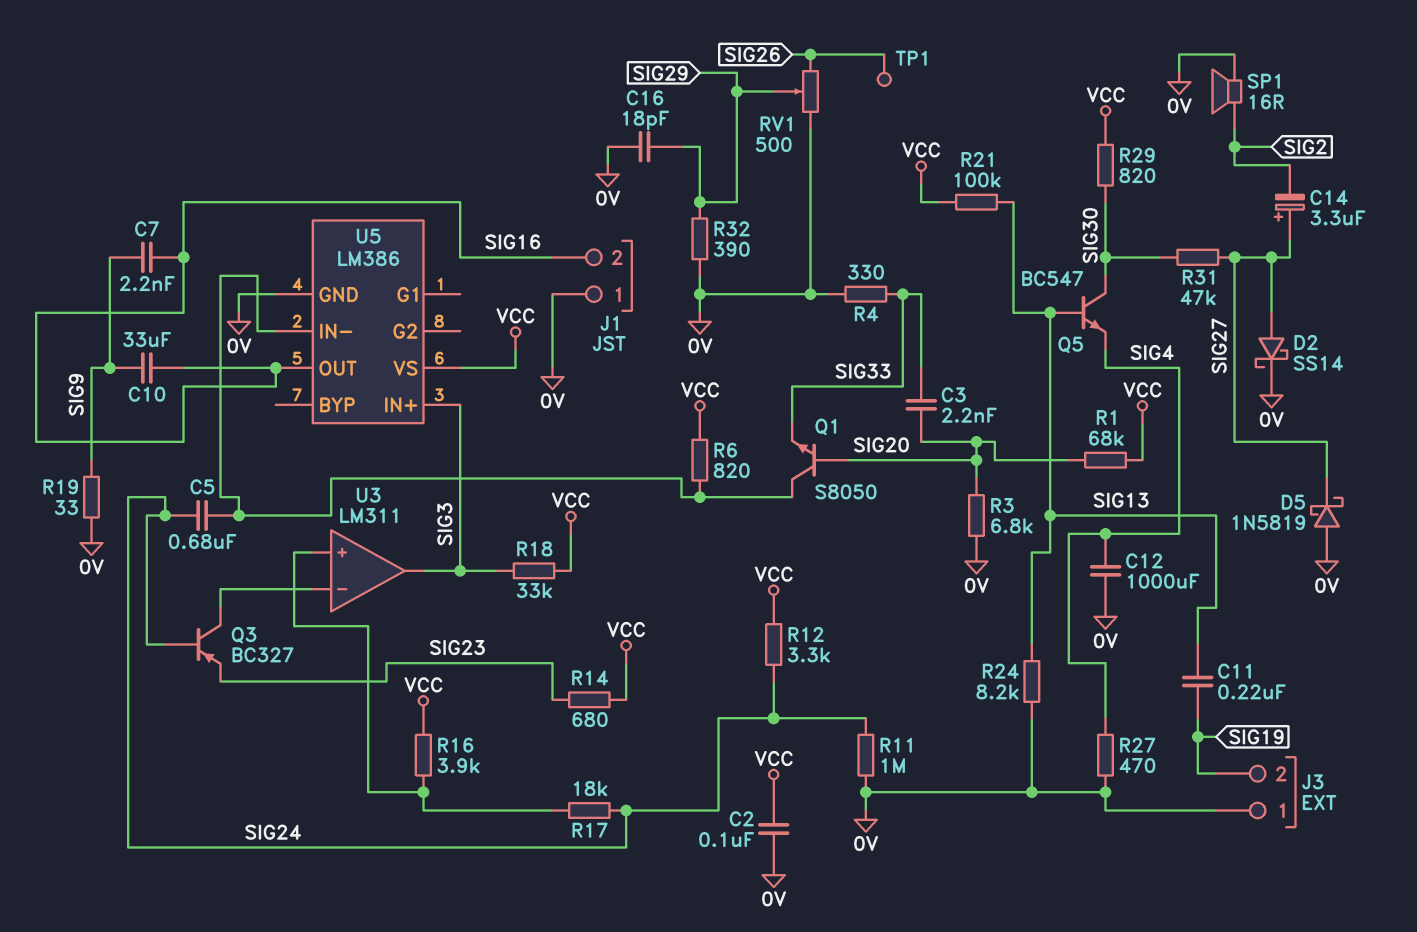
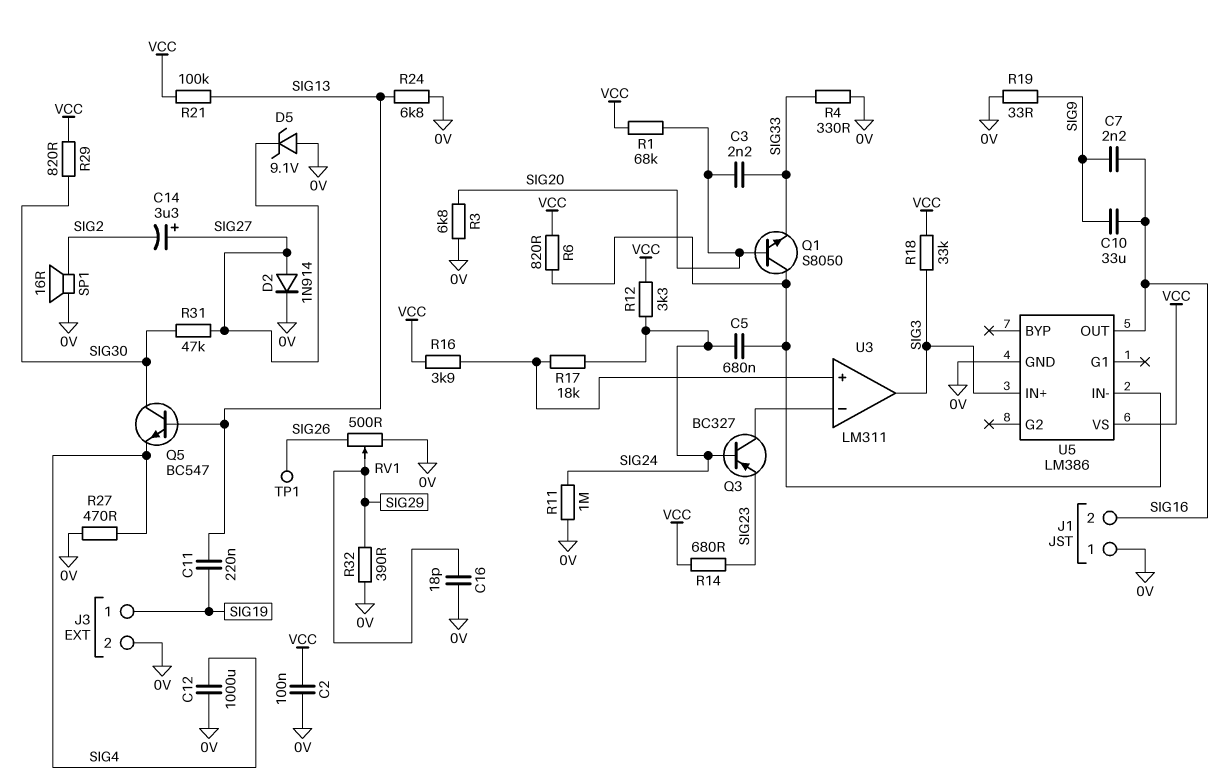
D2: schottky SS14 (A SIG27, K 0V) -> diode 1N914 (A SIG27, K 0V)
D5: schottky 1N5819 (A 0V, K SIG27) -> zener 9.1V (A 0V, K SIG27)
J3 pin 1: 0V -> SIG19
J3 pin 2: SIG19 -> 0V
R24: 8.2k (0V, SIG13) -> 6.8k (0V, SIG13)

